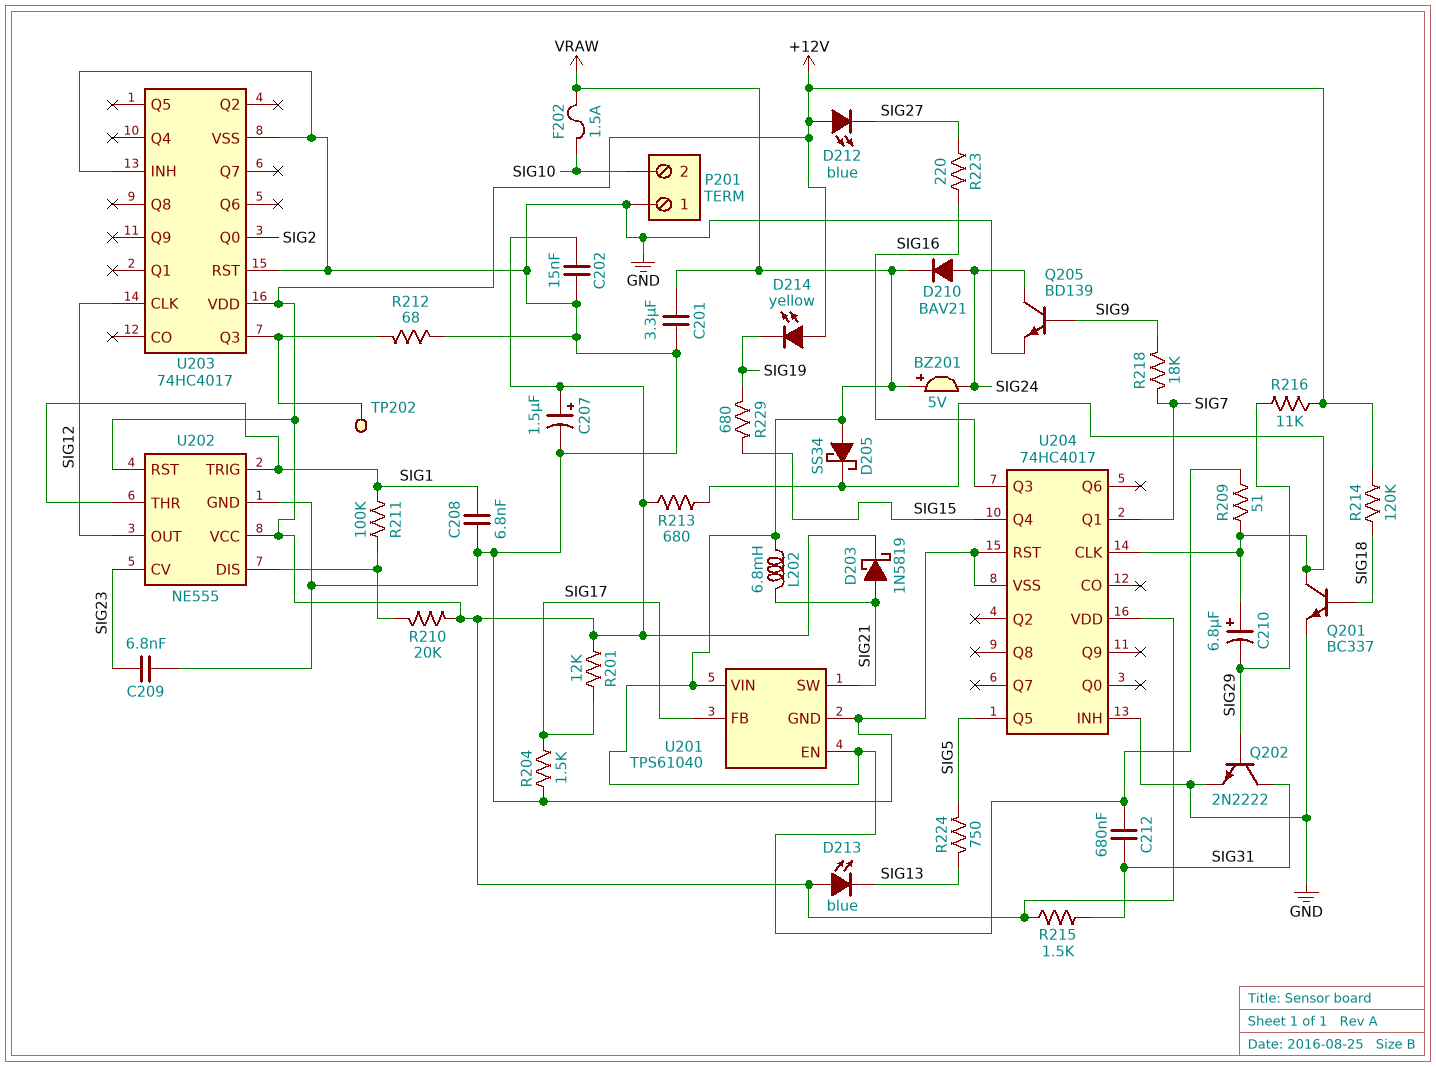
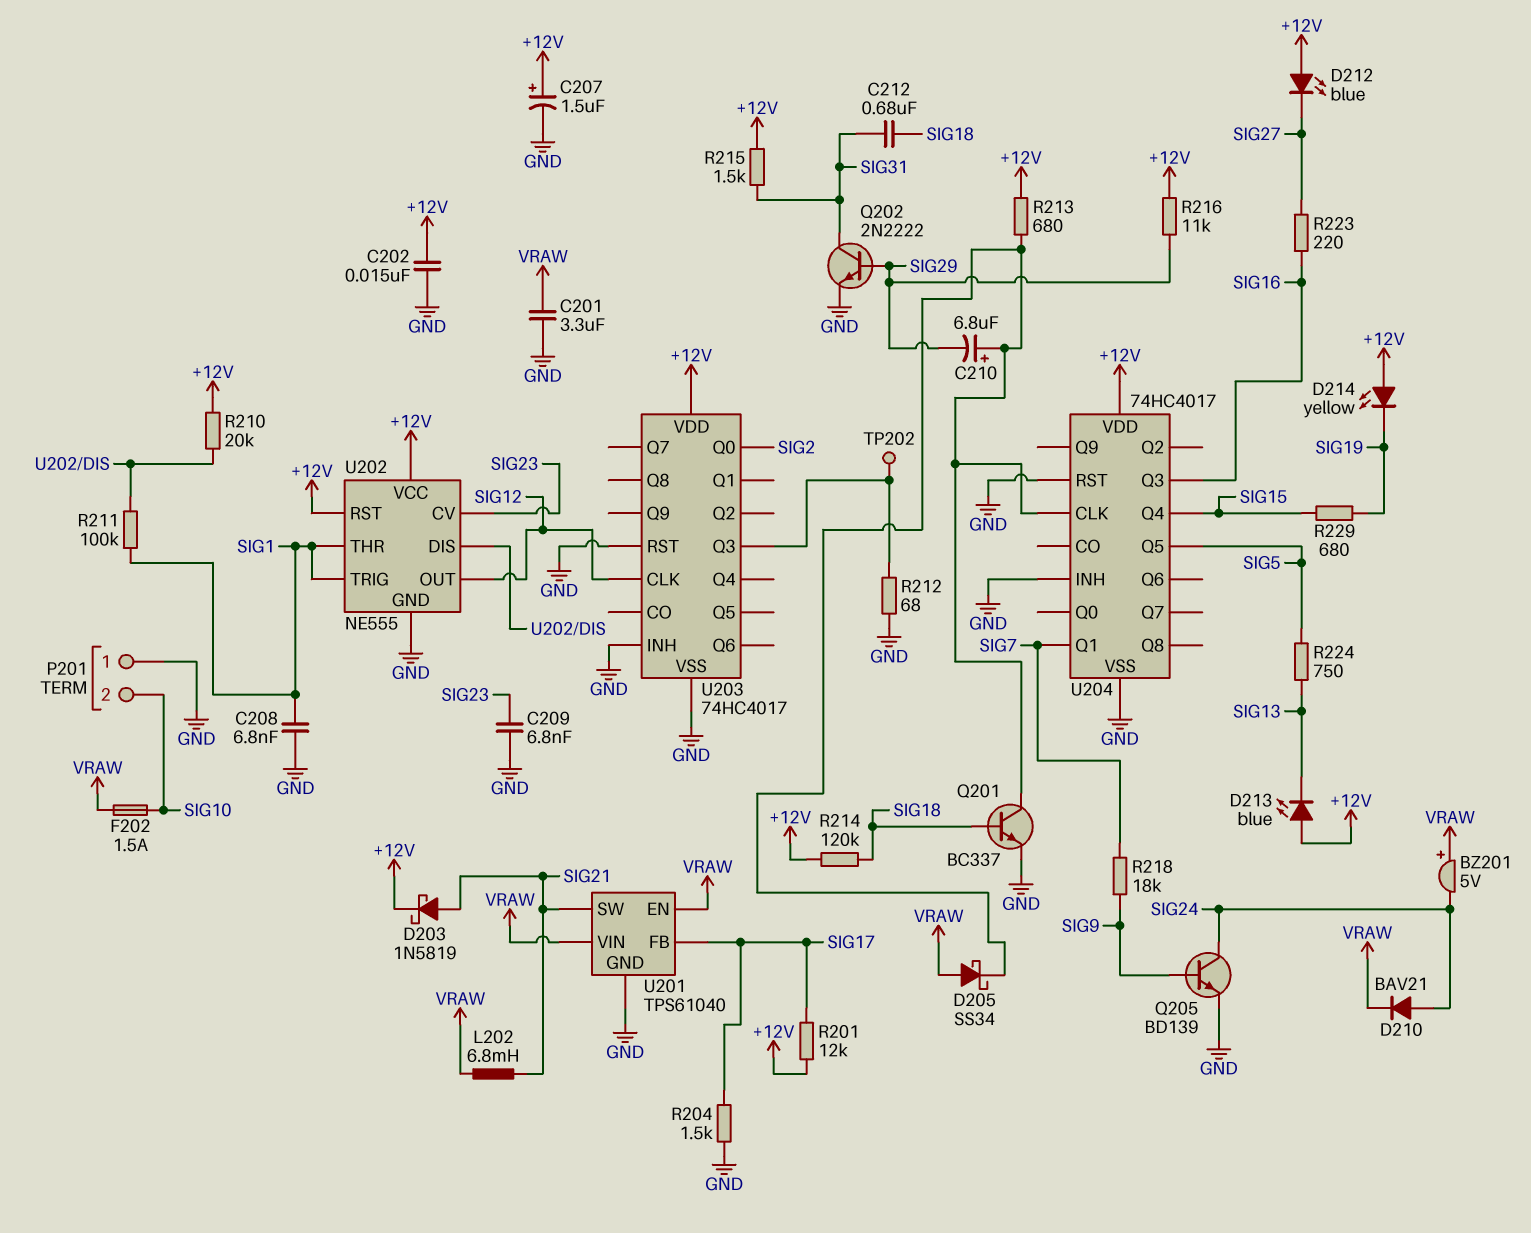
C212: 680nF (SIG31, VRAW) -> 680nF (SIG18, SIG31)
R209: 51 (U204/CLK, VRAW) -> none

